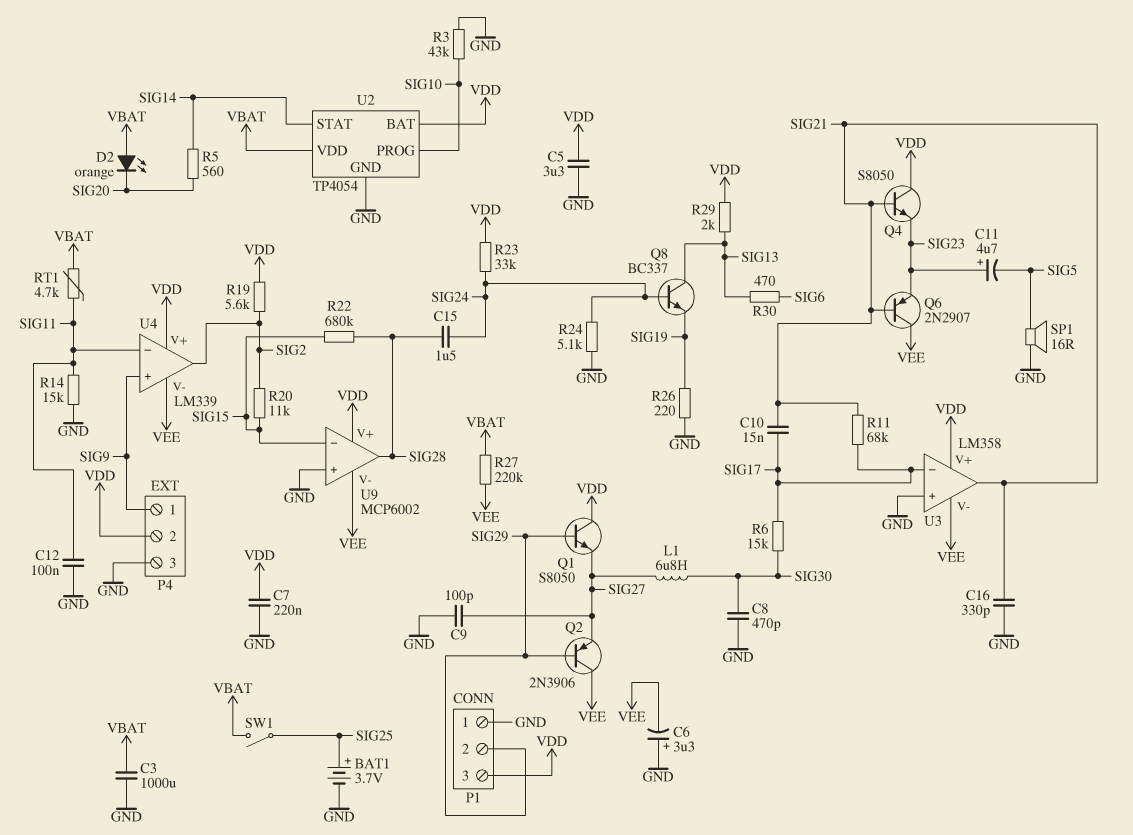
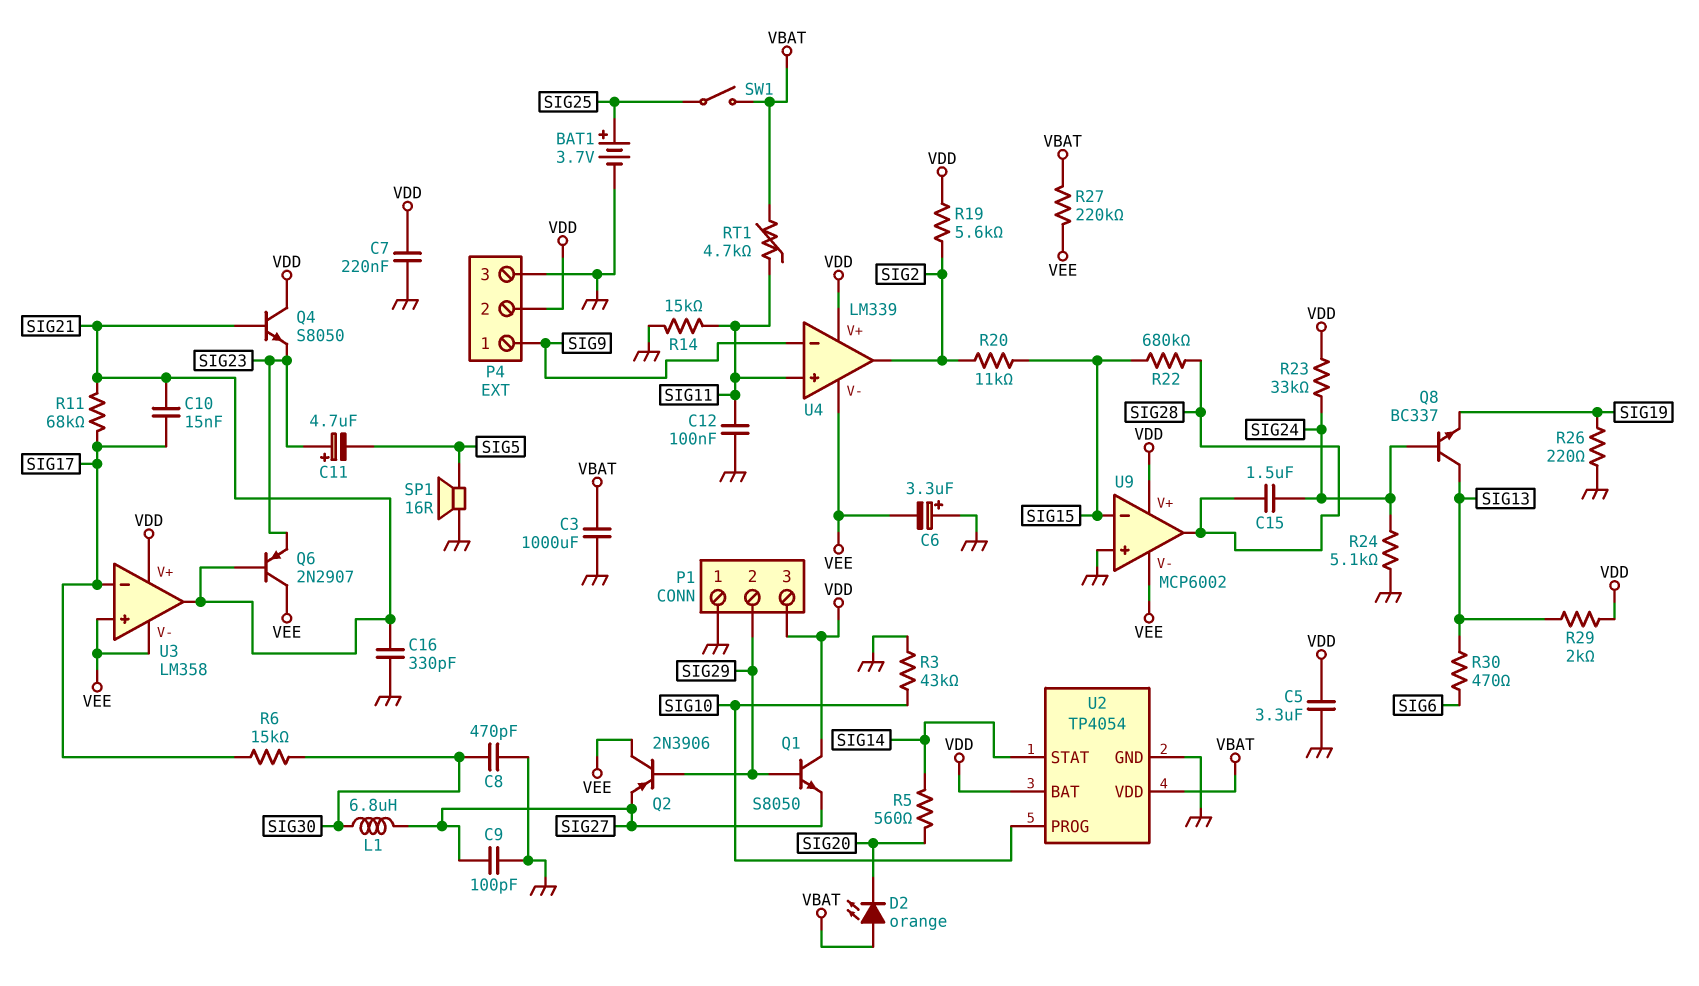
U3 pin in+: GND -> VEE
U4 pin in+: SIG9 -> SIG11
U4 pin in-: SIG11 -> SIG9

